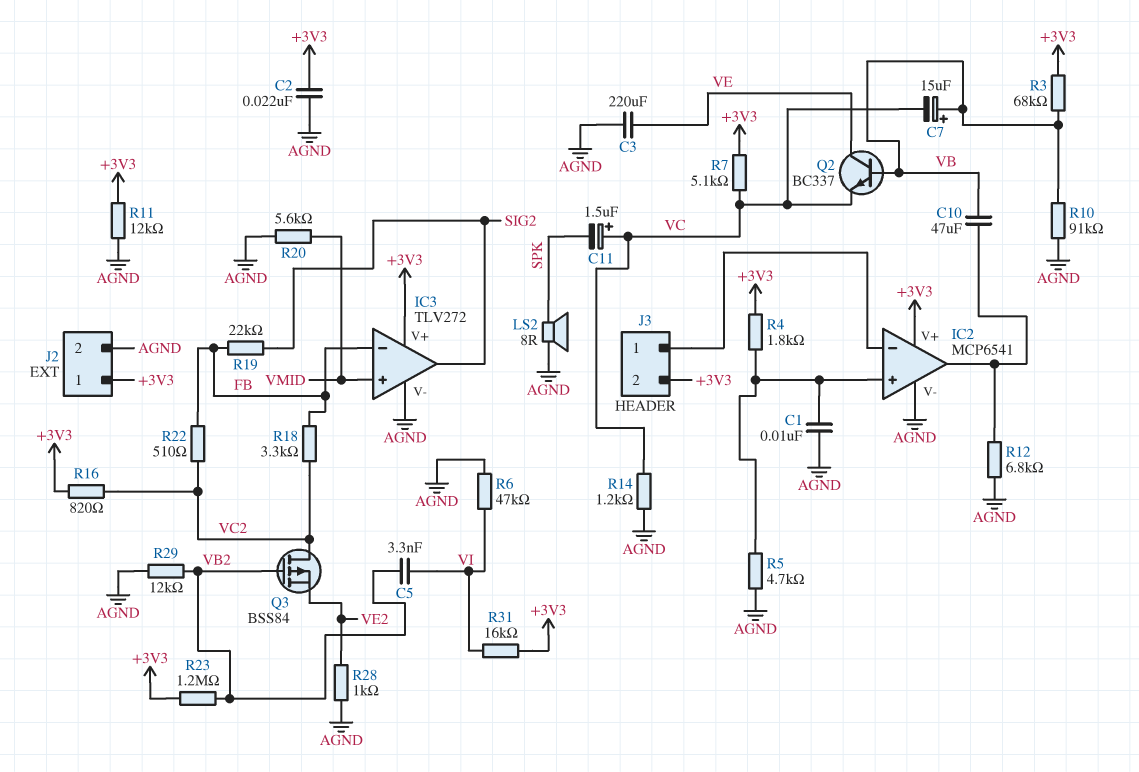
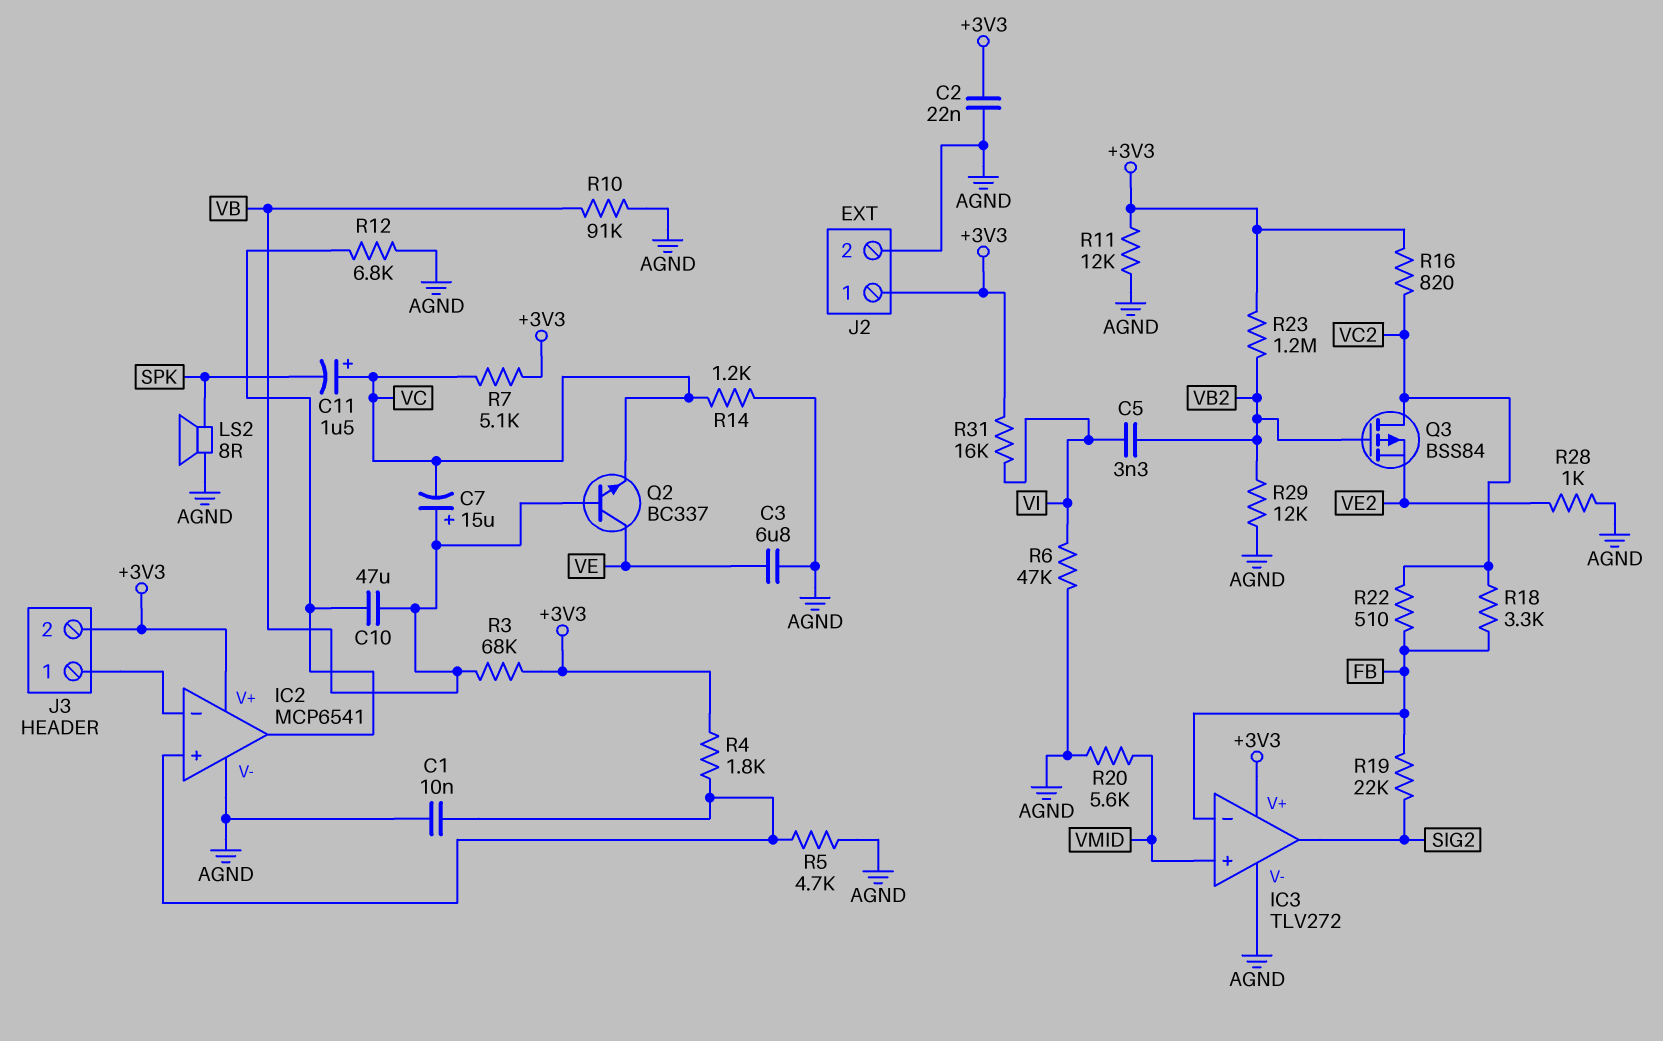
C3: 220uF (AGND, VE) -> 6.8uF (AGND, VE)

